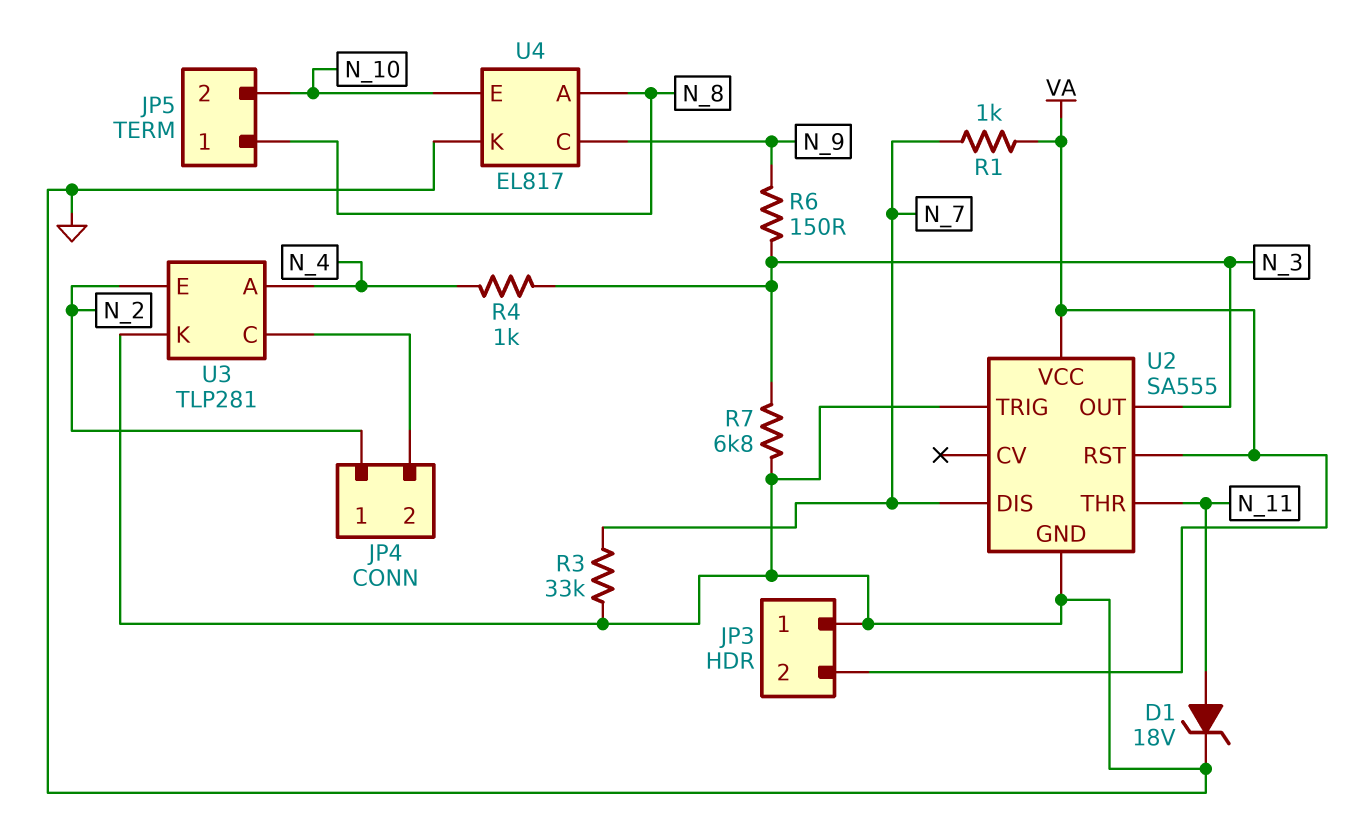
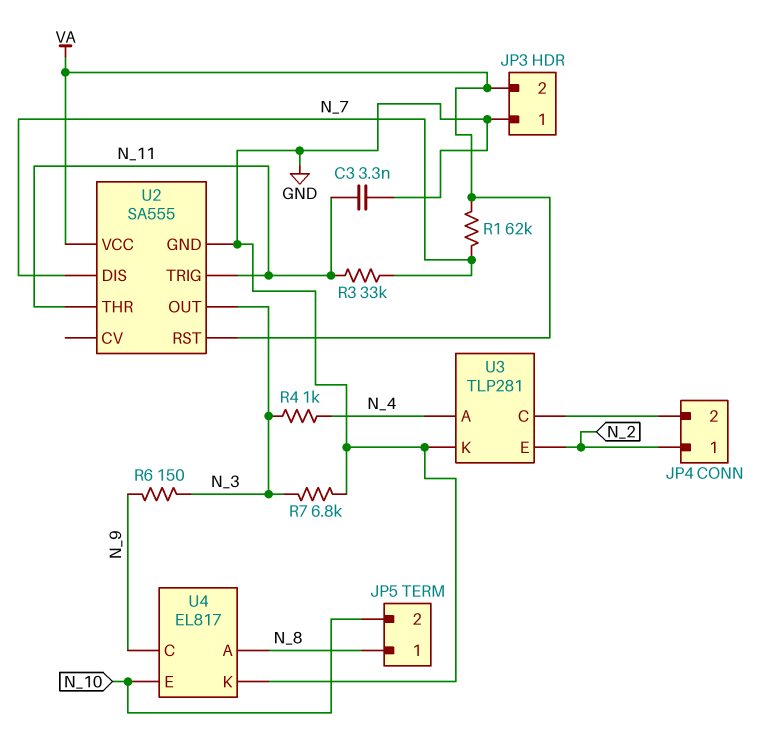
C3: none -> 3.3nF (GND, N_11)
D1: zener 18V (A N_11, K GND) -> none
R1: 1k (N_7, VA) -> 62k (N_7, VA)
R3: 33k (GND, N_7) -> 33k (N_7, N_11)
U2 pin TRIG: GND -> N_11

